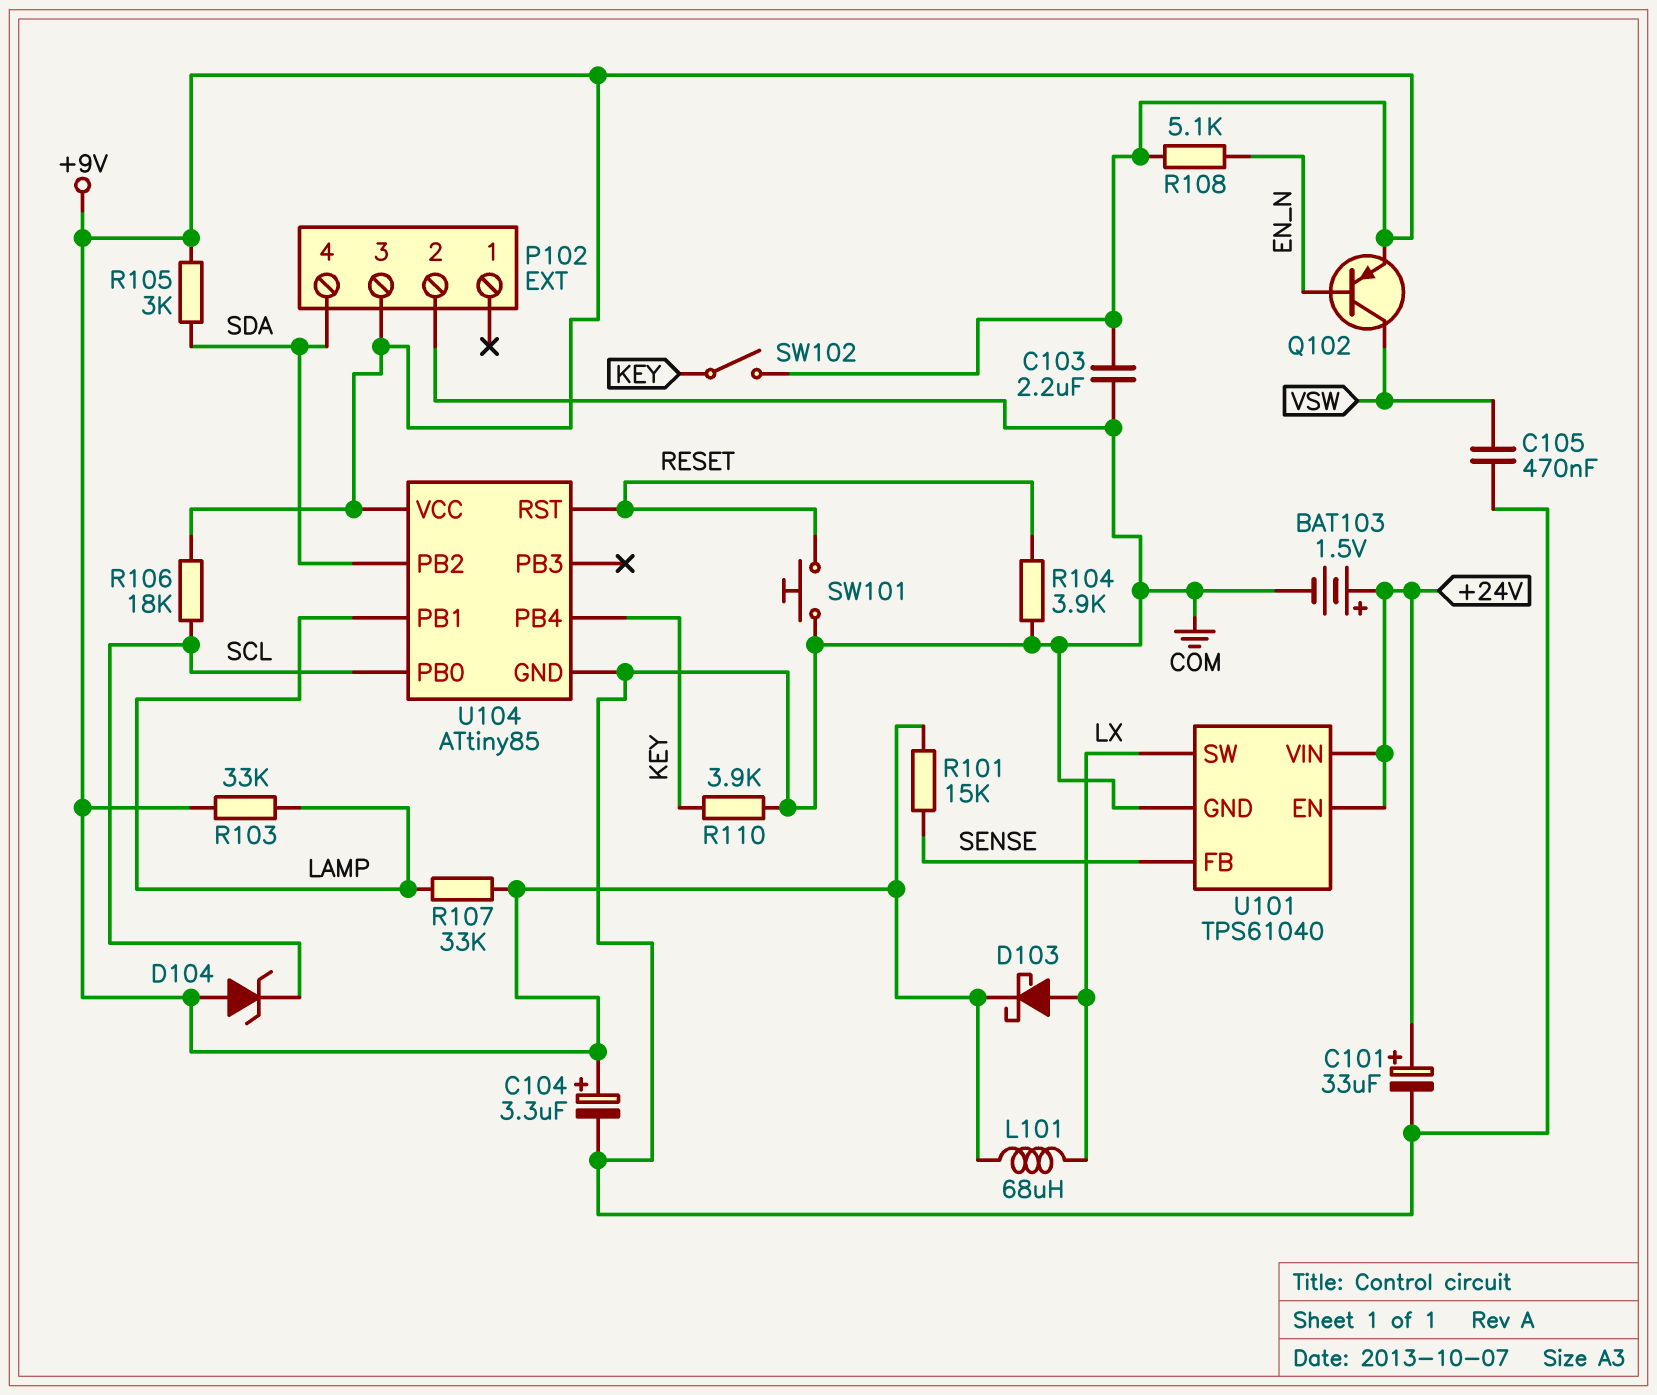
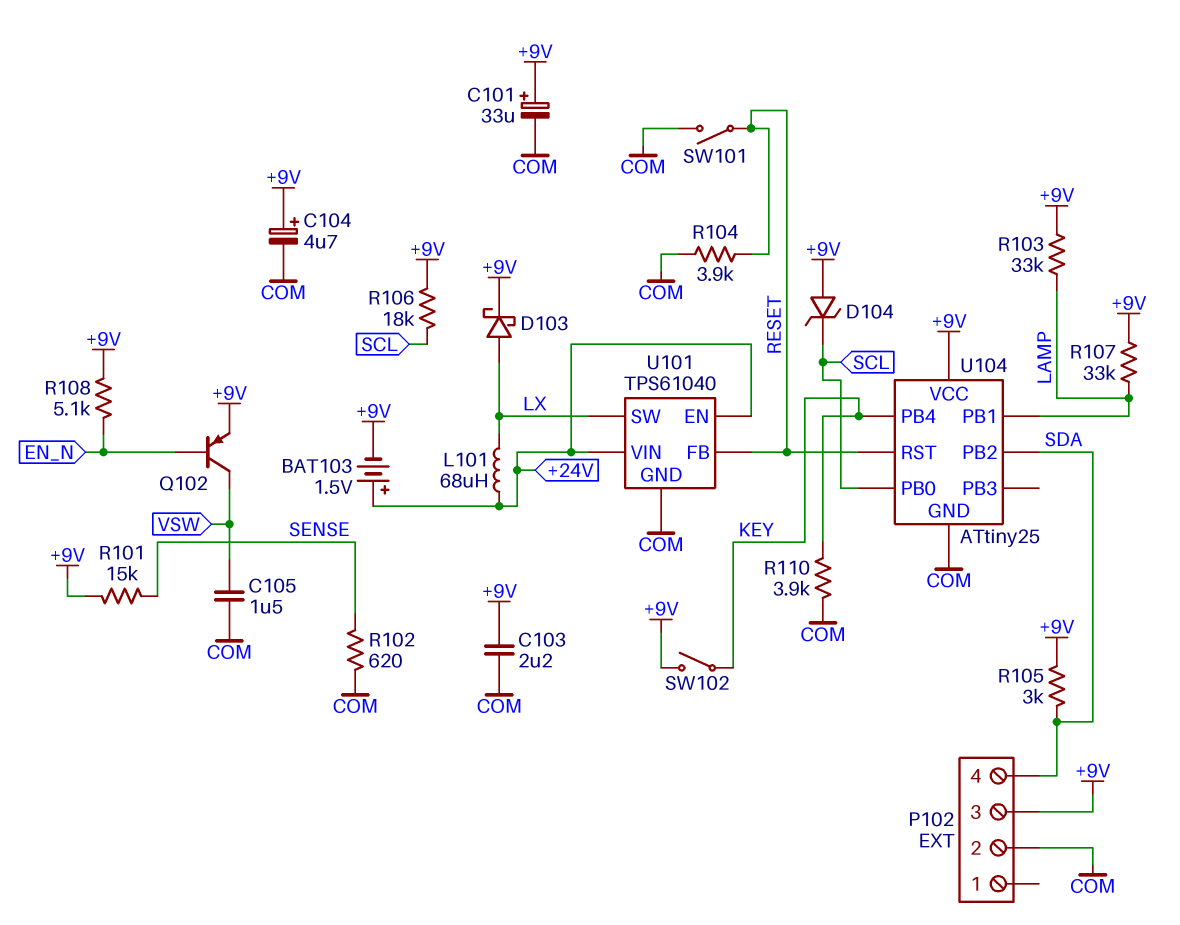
BAT103: 1.5V (plus +24V, minus COM) -> 1.5V (plus +24V, minus +9V)
C101: 33uF (plus +24V, minus COM) -> 33uF (plus +9V, minus COM)
C104: 3.3uF (plus +9V, minus COM) -> 4.7uF (plus +9V, minus COM)
C105: 470nF (COM, VSW) -> 1.5uF (COM, VSW)
L101: 68uH (+9V, LX) -> 68uH (+24V, LX)
R102: none -> 620 (COM, SENSE)
SW101: button (COM, RESET) -> switch (COM, RESET)
U101 pin FB: SENSE -> RESET
U104: ATtiny85 -> ATtiny25

